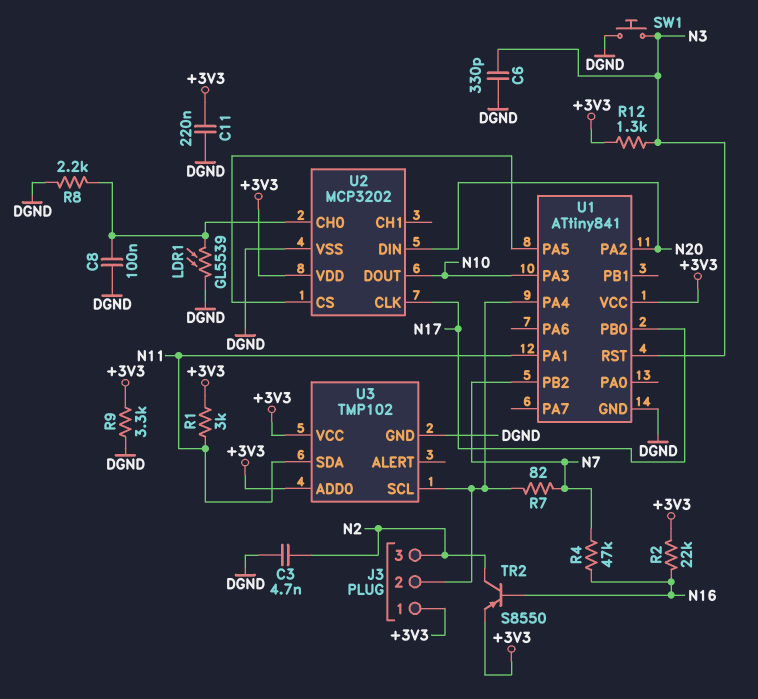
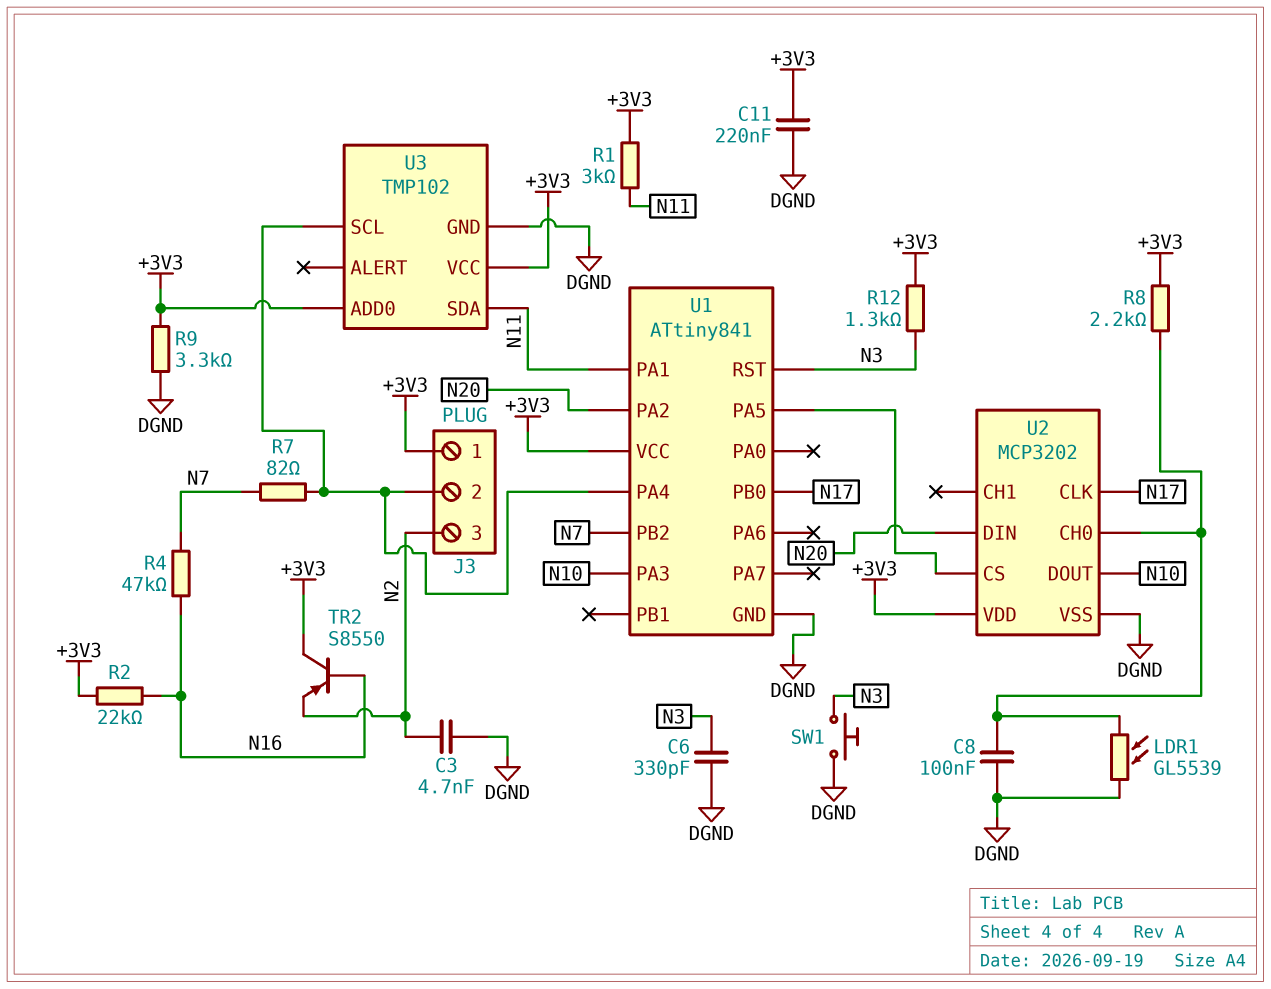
R8: 2.2k (DGND, U2/CH0) -> 2.2k (+3V3, U2/CH0)
TR2: PNP S8550 (B N16, C N2, E +3V3) -> PNP S8550 (B N16, C +3V3, E N2)

